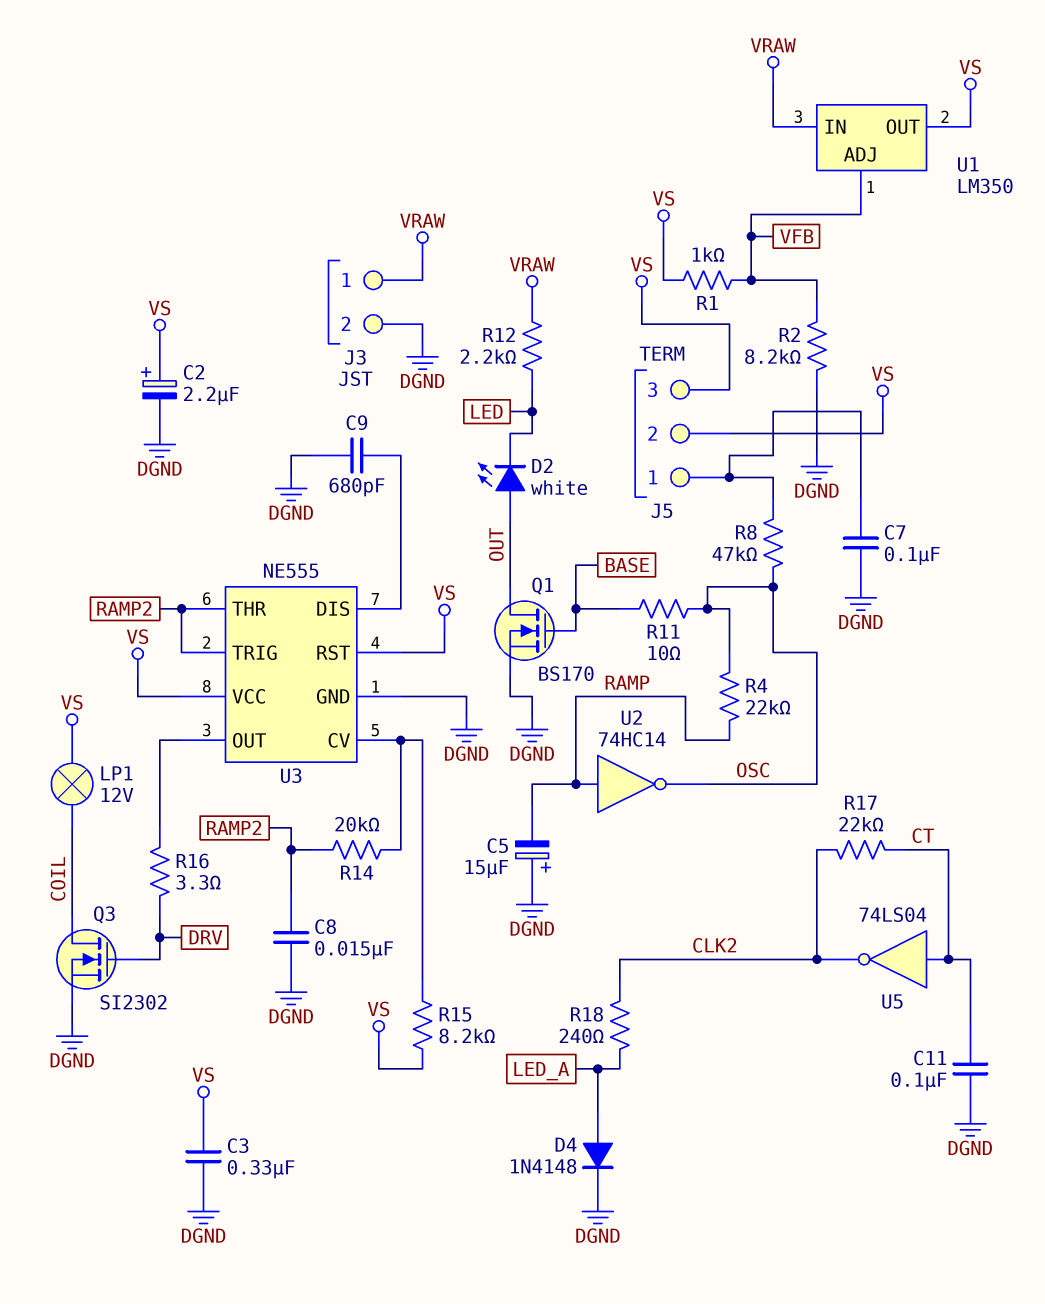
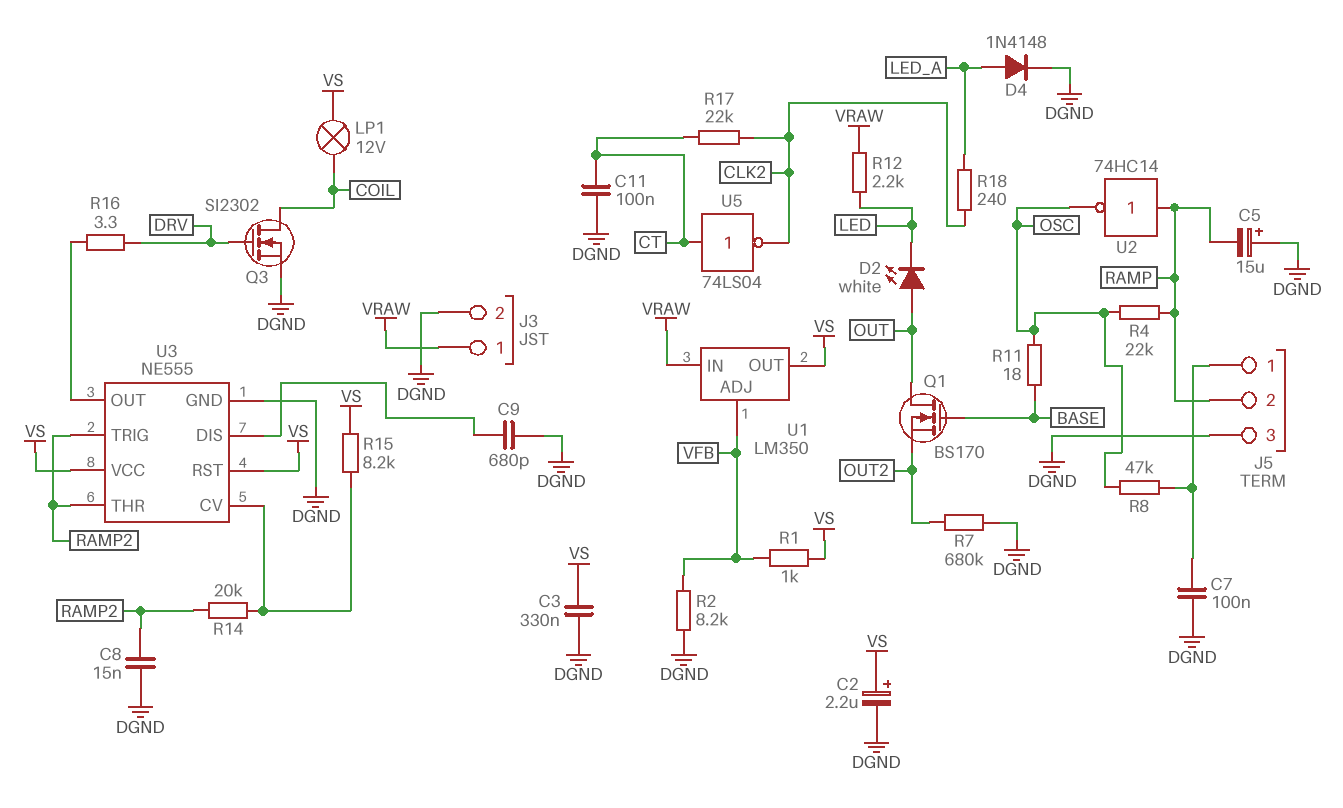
J5 pin 2: VS -> RAMP
J5 pin 3: VS -> DGND
Q1: NMOS BS170 (G BASE, D OUT, S DGND) -> NMOS BS170 (G BASE, D OUT, S OUT2)
R7: none -> 680k (DGND, OUT2)
R11: 10 (BASE, OSC) -> 18 (BASE, OSC)

